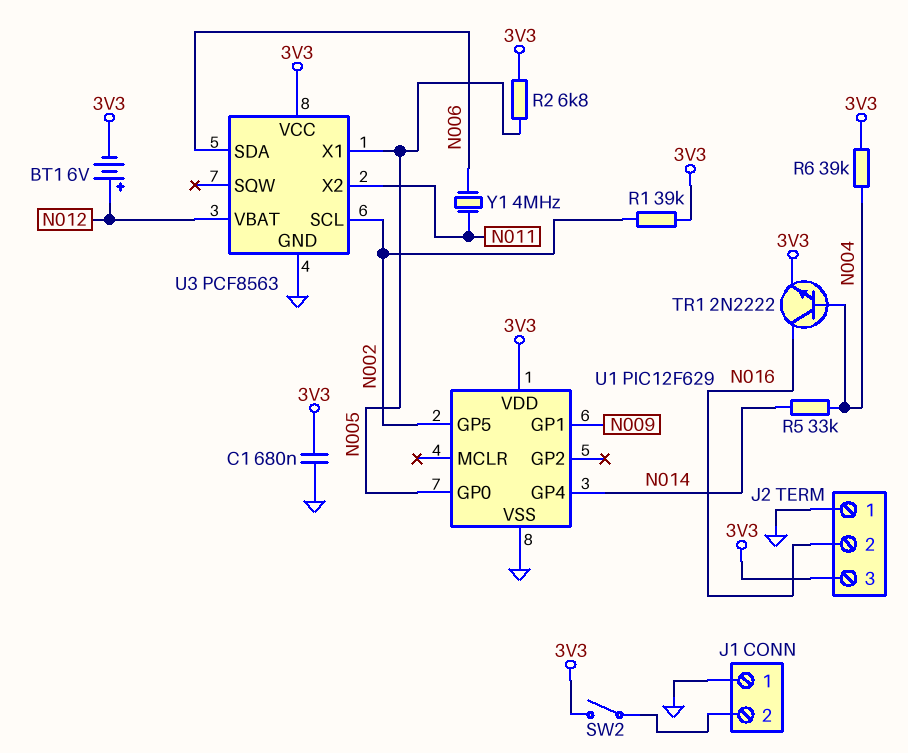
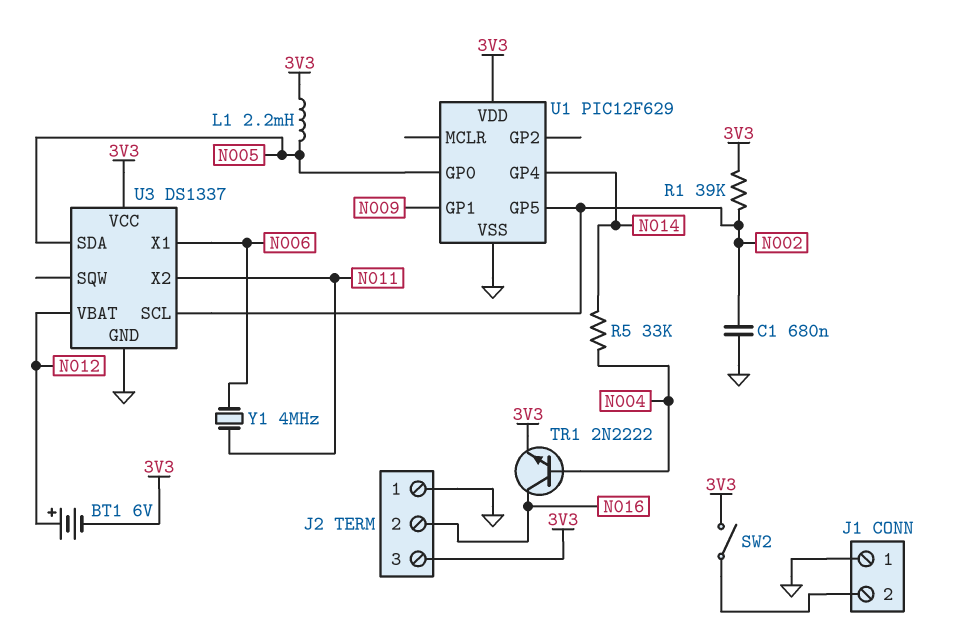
C1: 680nF (3V3, GND) -> 680nF (GND, N002)
L1: none -> 2.2mH (3V3, N005)
R2: 6.8k (3V3, N005) -> none
R6: 39k (3V3, N004) -> none
U3: PCF8563 -> DS1337
U3 pin SDA: N006 -> N005
U3 pin X1: N005 -> N006

